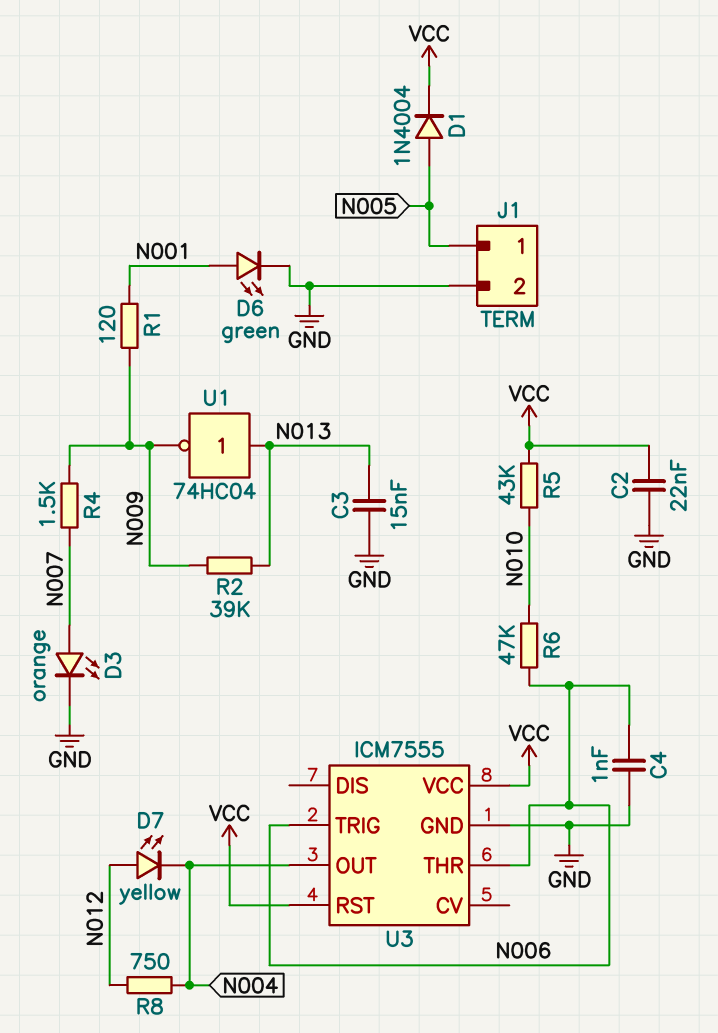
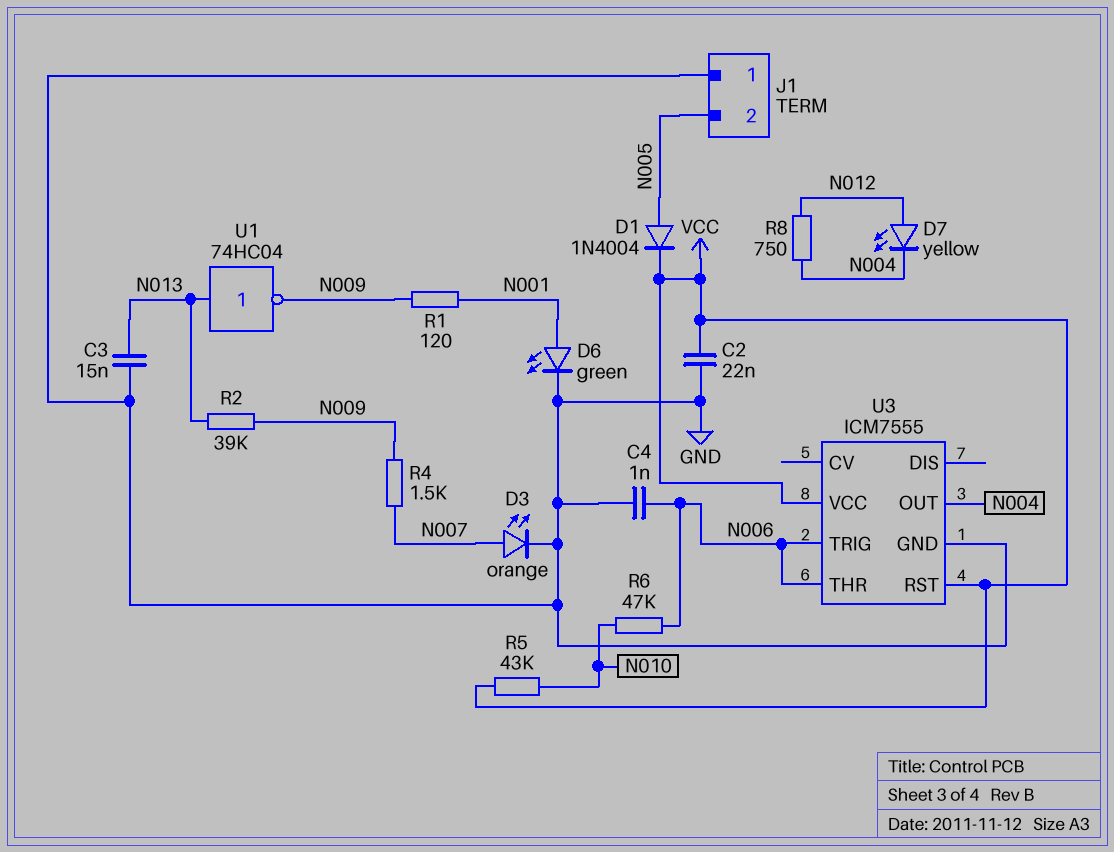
J1 pin 1: N005 -> GND
J1 pin 2: GND -> N005

